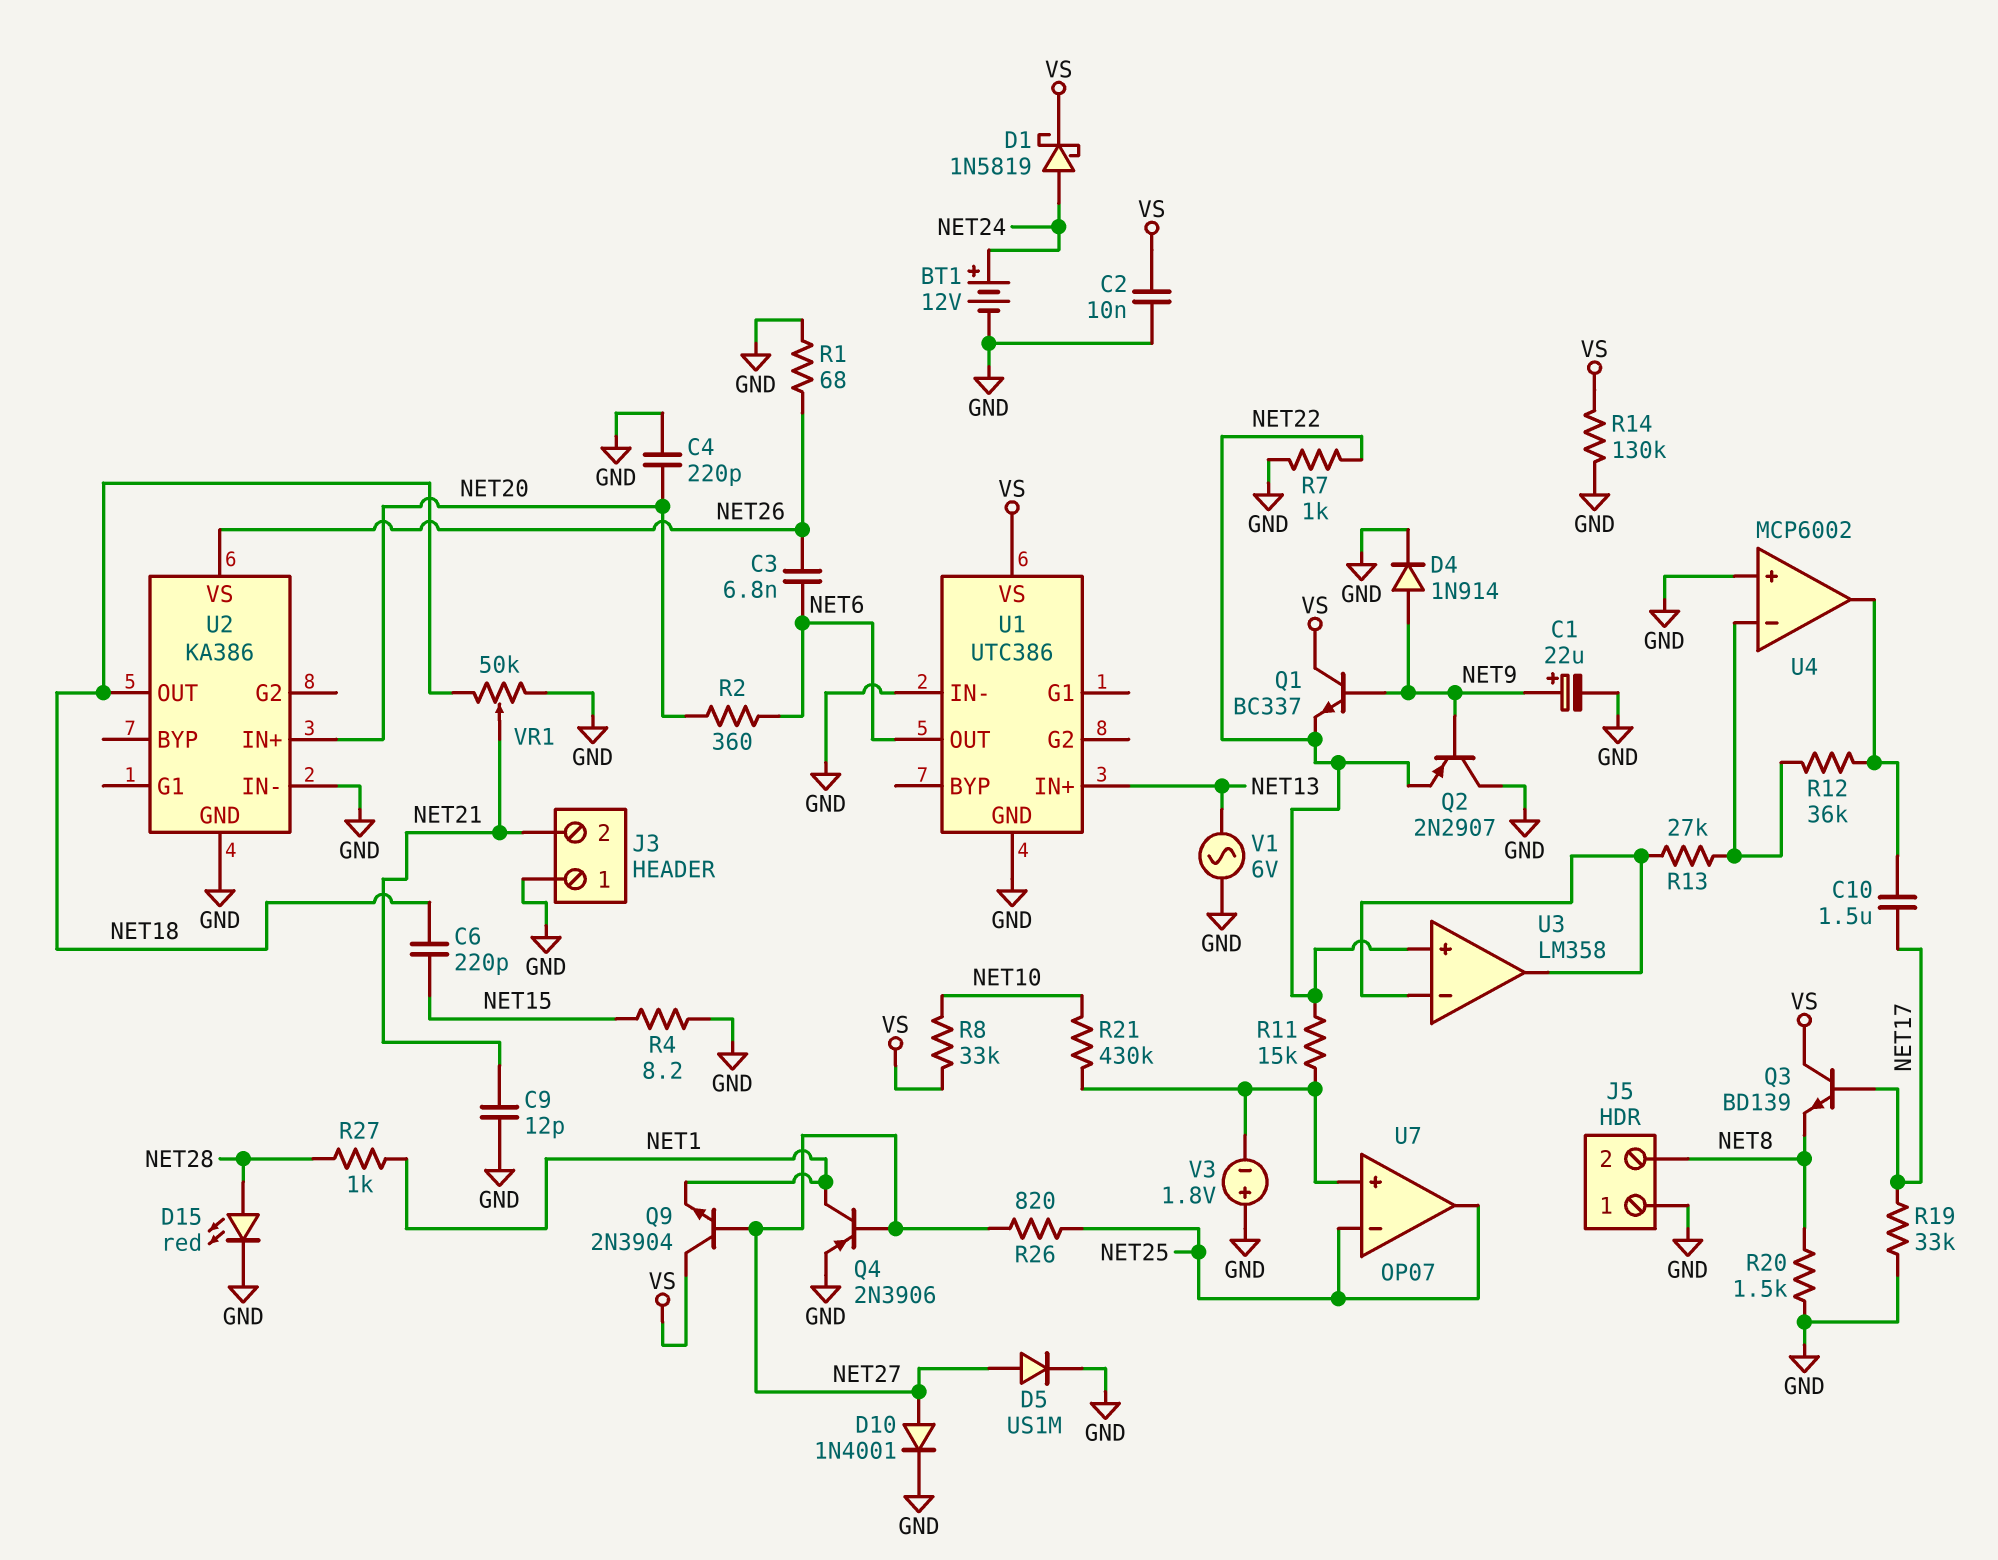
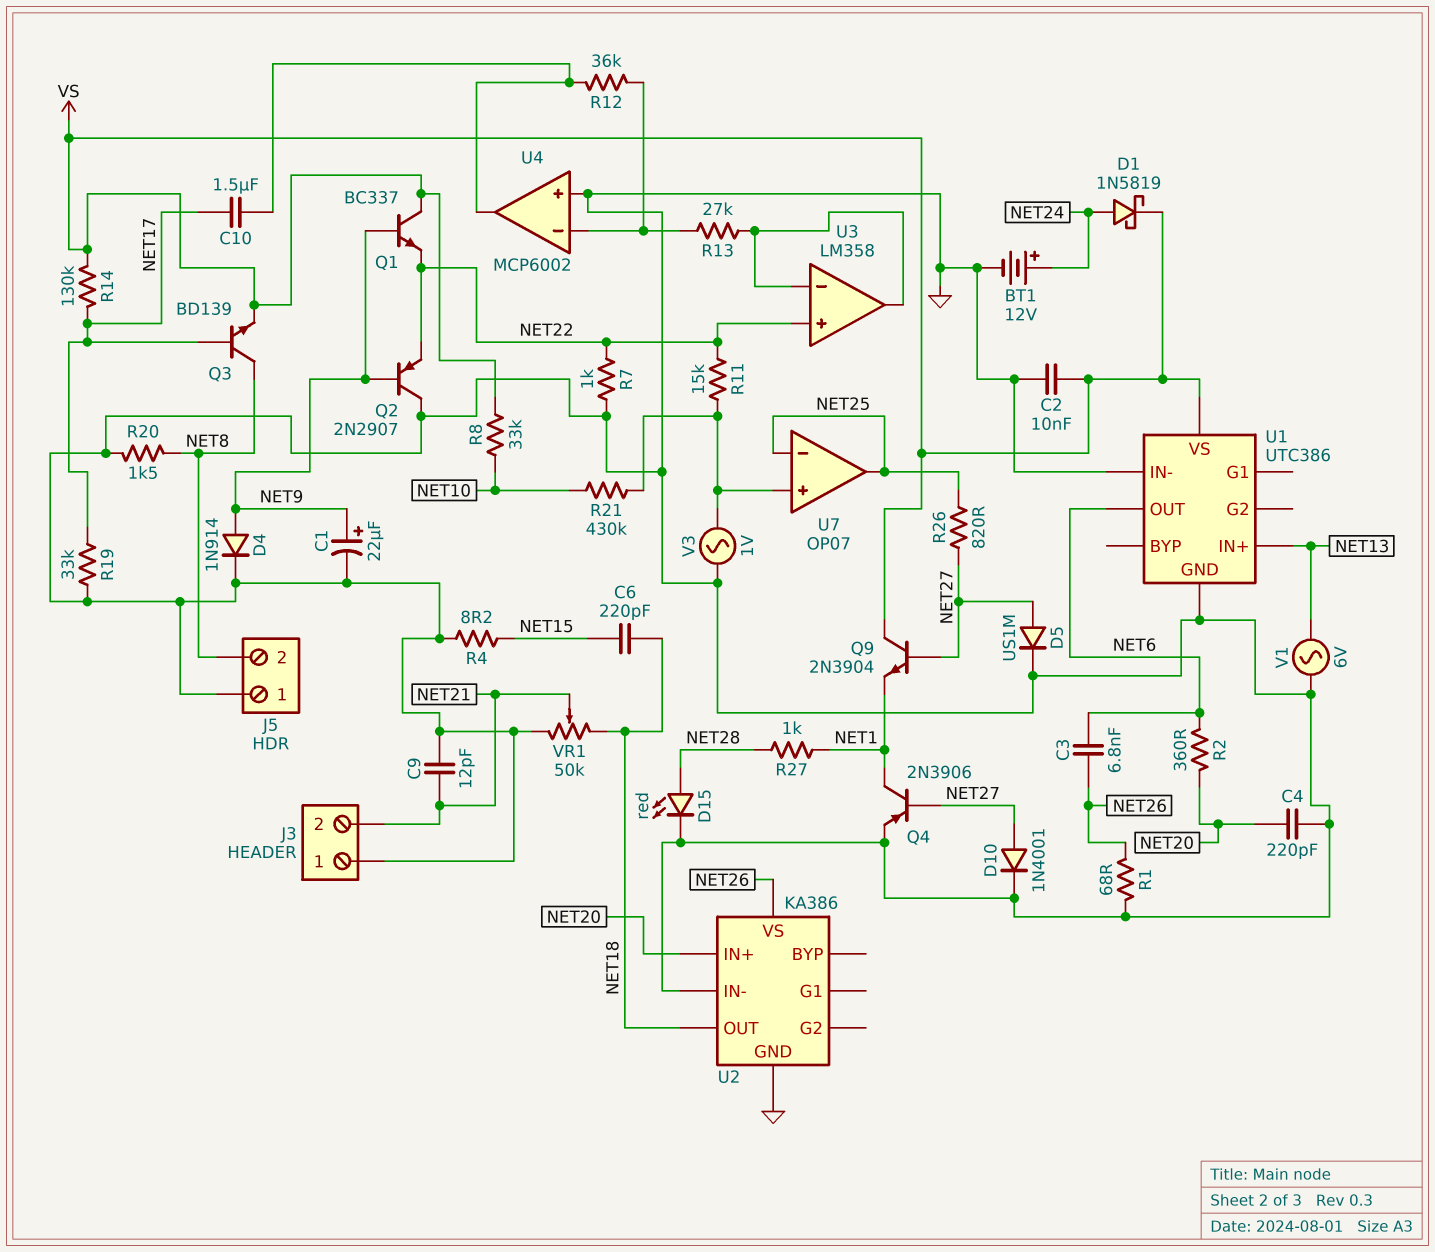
Q3: NPN BD139 (B NET17, C VS, E NET8) -> NPN BD139 (B NET17, C NET8, E VS)
R14: 130k (GND, VS) -> 130k (NET17, VS)
V3: 1.8V (plus GND, minus U7/in+) -> AC 1V (GND, U7/in+)

